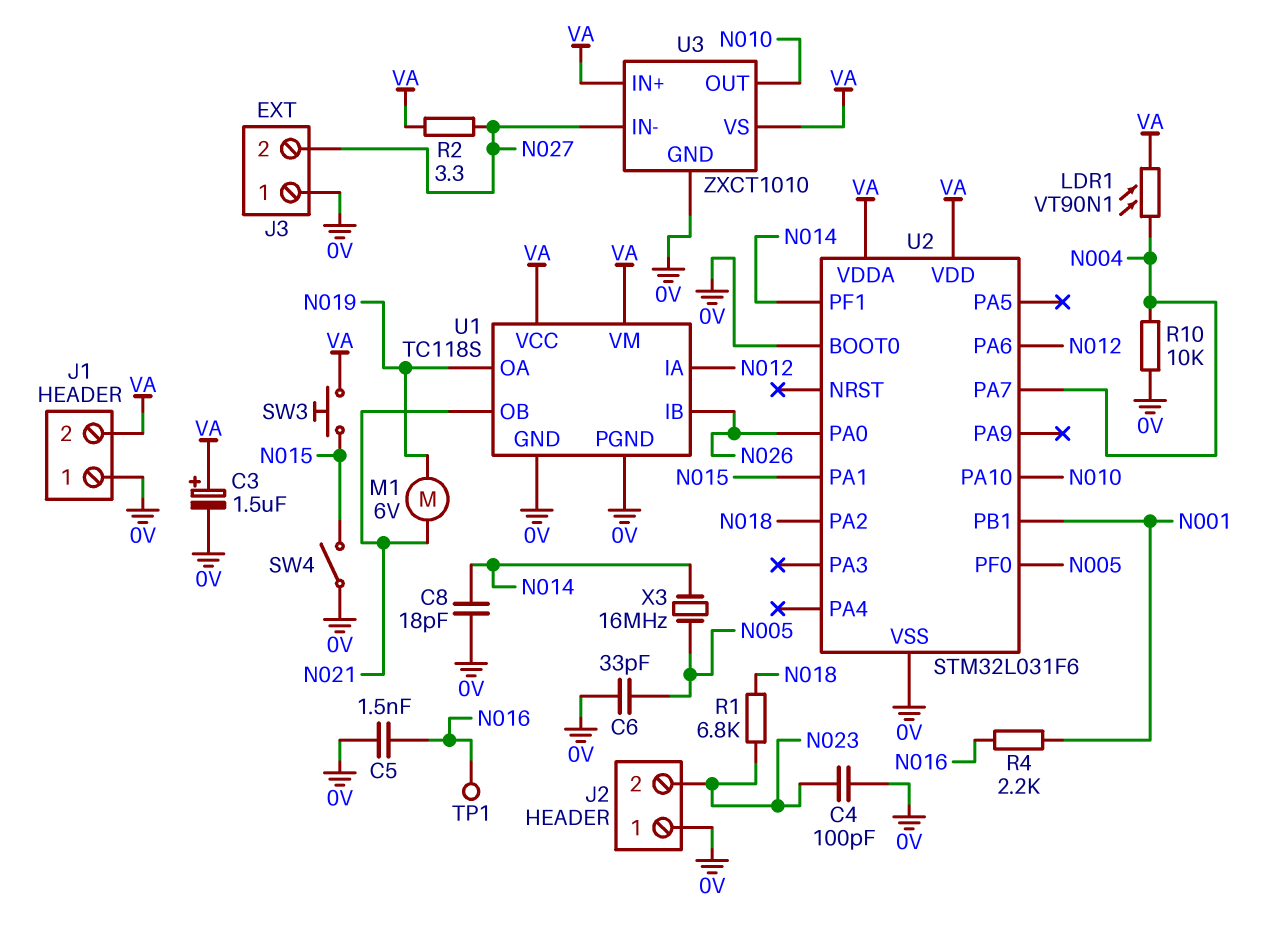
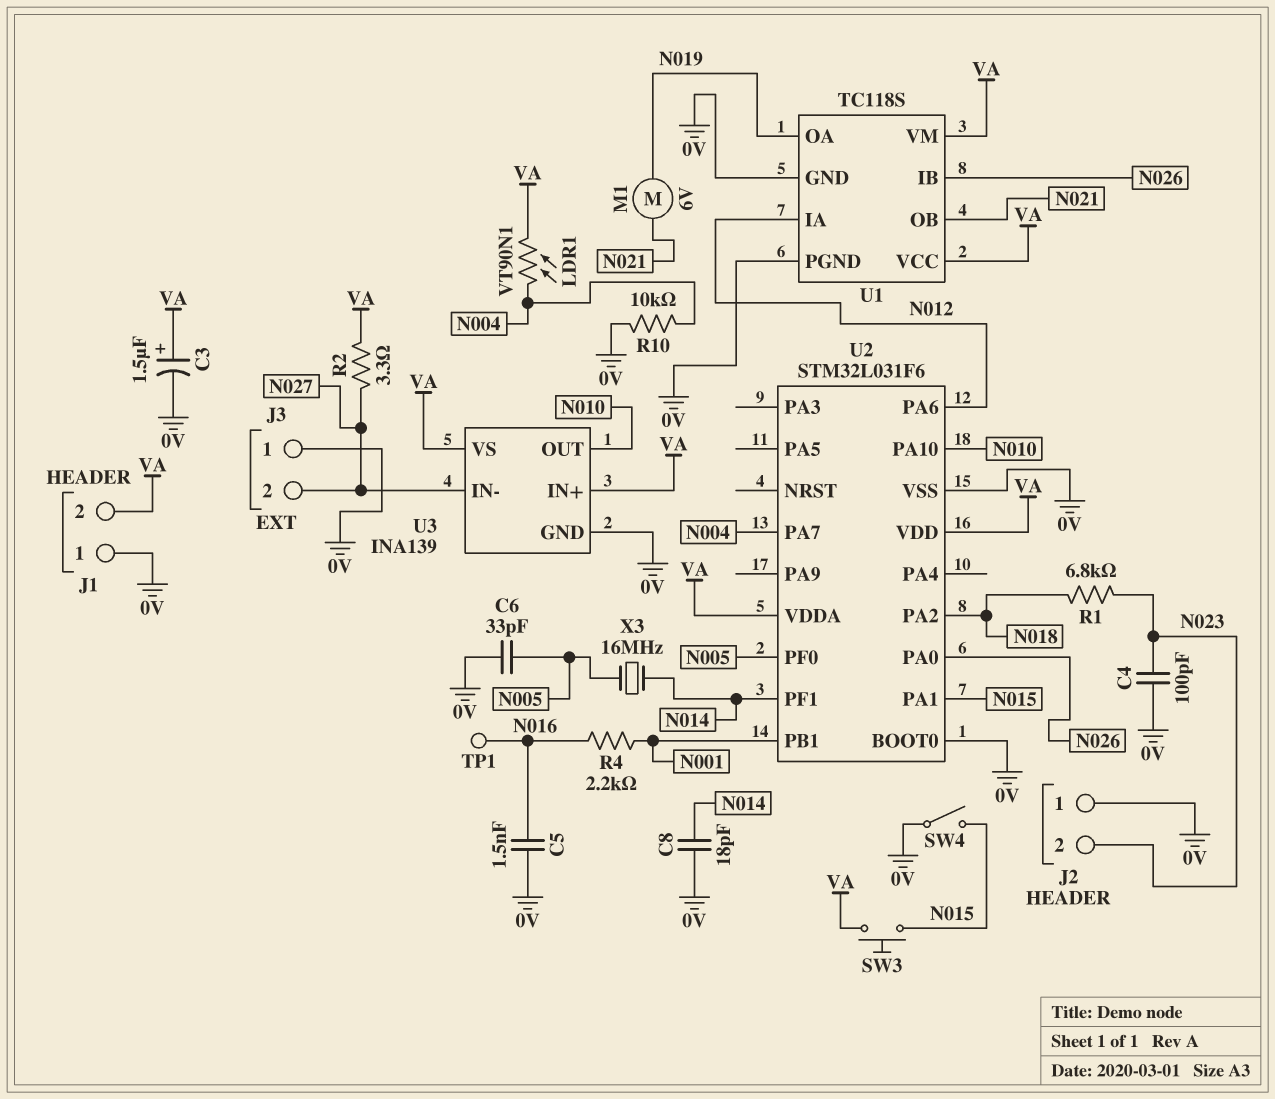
U3: ZXCT1010 -> INA139

